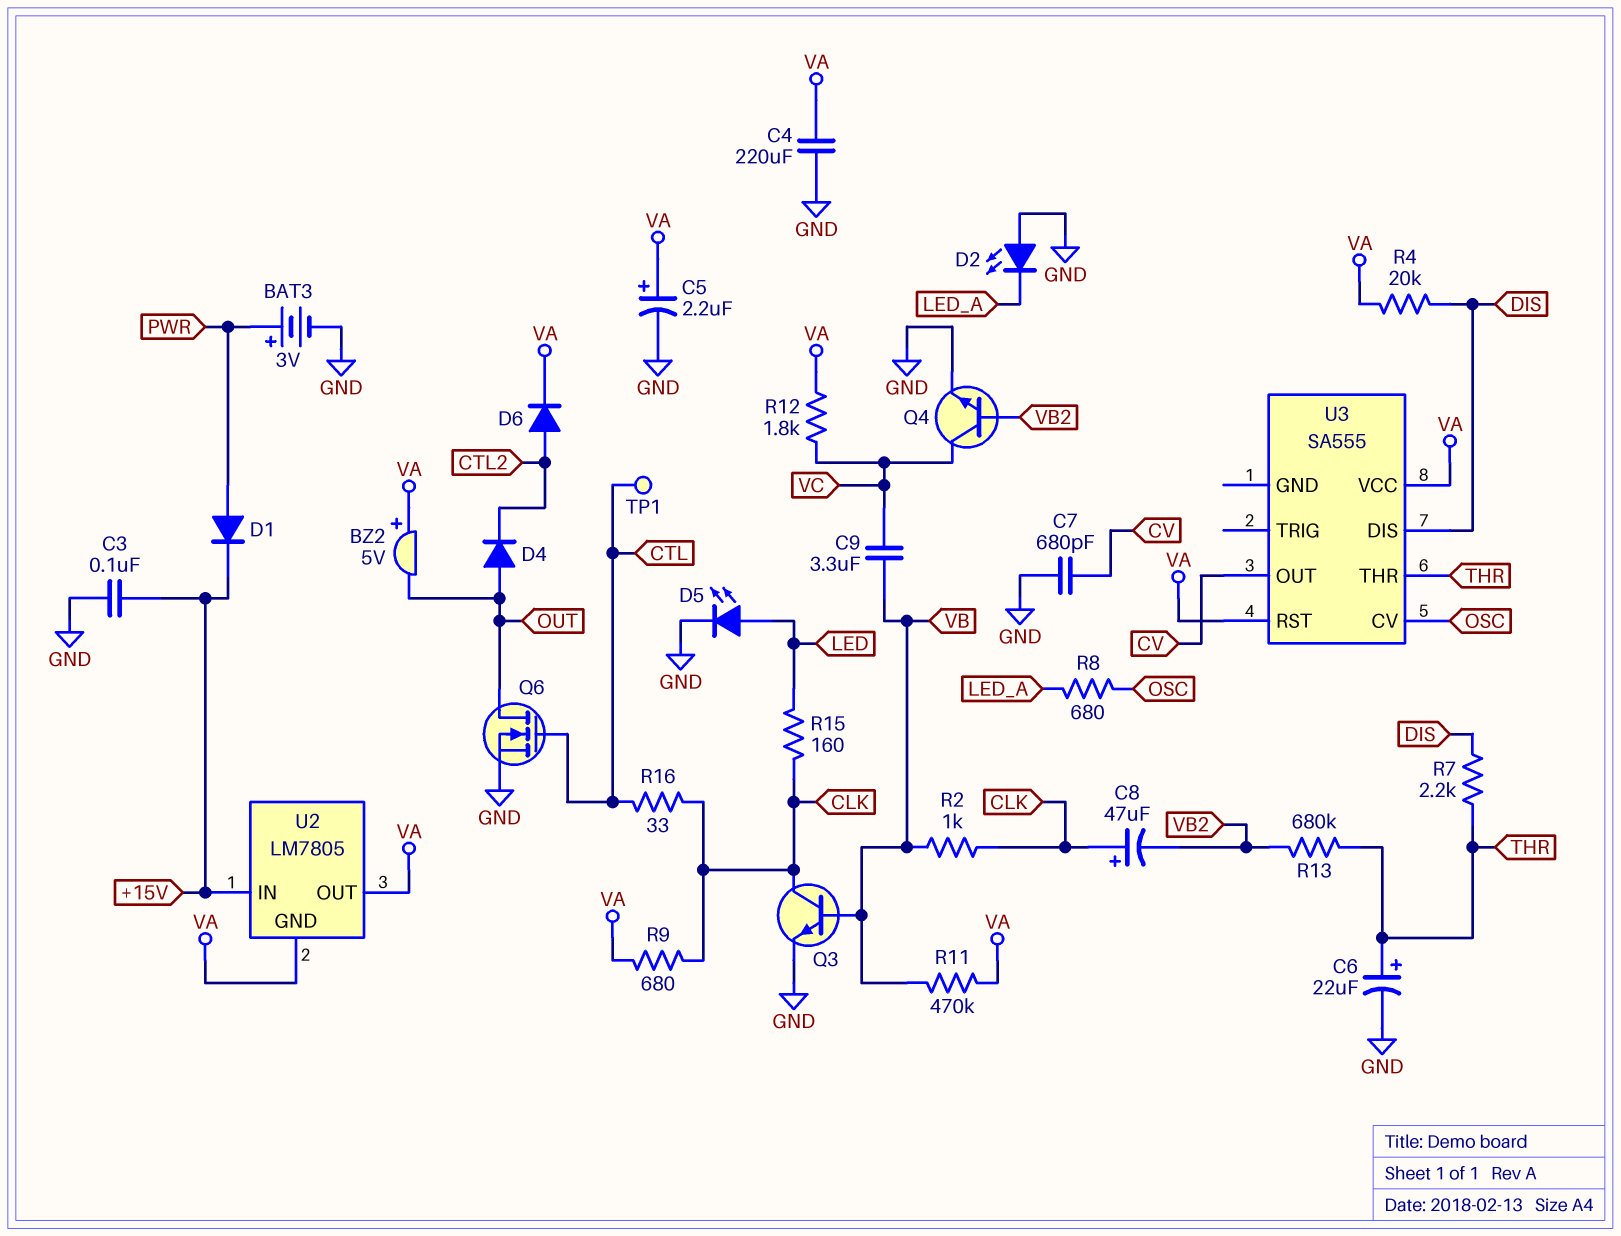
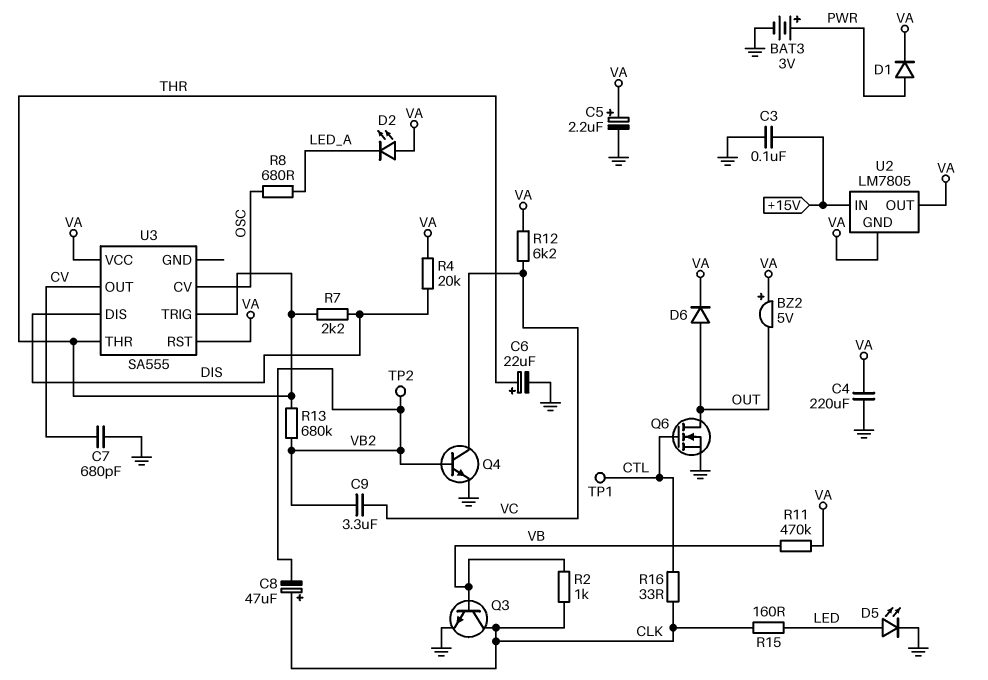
C9: 3.3uF (VB, VC) -> 3.3uF (VB2, VC)
D1: diode (A PWR, K +15V) -> diode (A PWR, K VA)
D2: LED (A GND, K LED_A) -> LED (A VA, K LED_A)
D4: diode (A OUT, K CTL2) -> none
D6: diode (A CTL2, K VA) -> diode (A OUT, K VA)
R9: 680 (CLK, VA) -> none
R12: 1.8k (VA, VC) -> 6.2k (VA, VC)
TP2: none -> test point (VB2)
U3 pin TRIG: none -> THR

